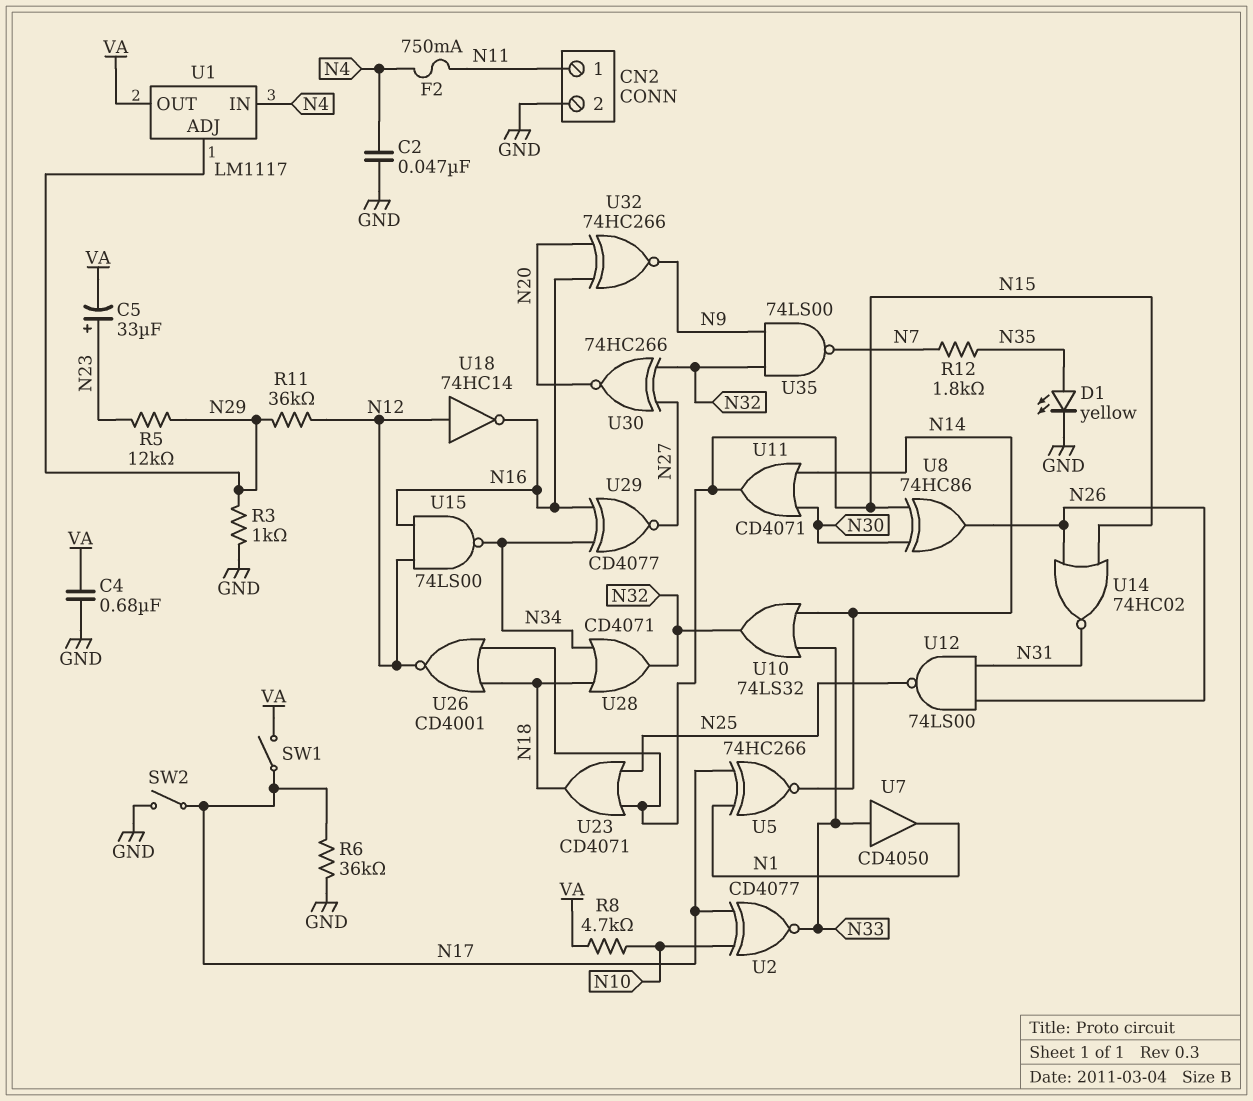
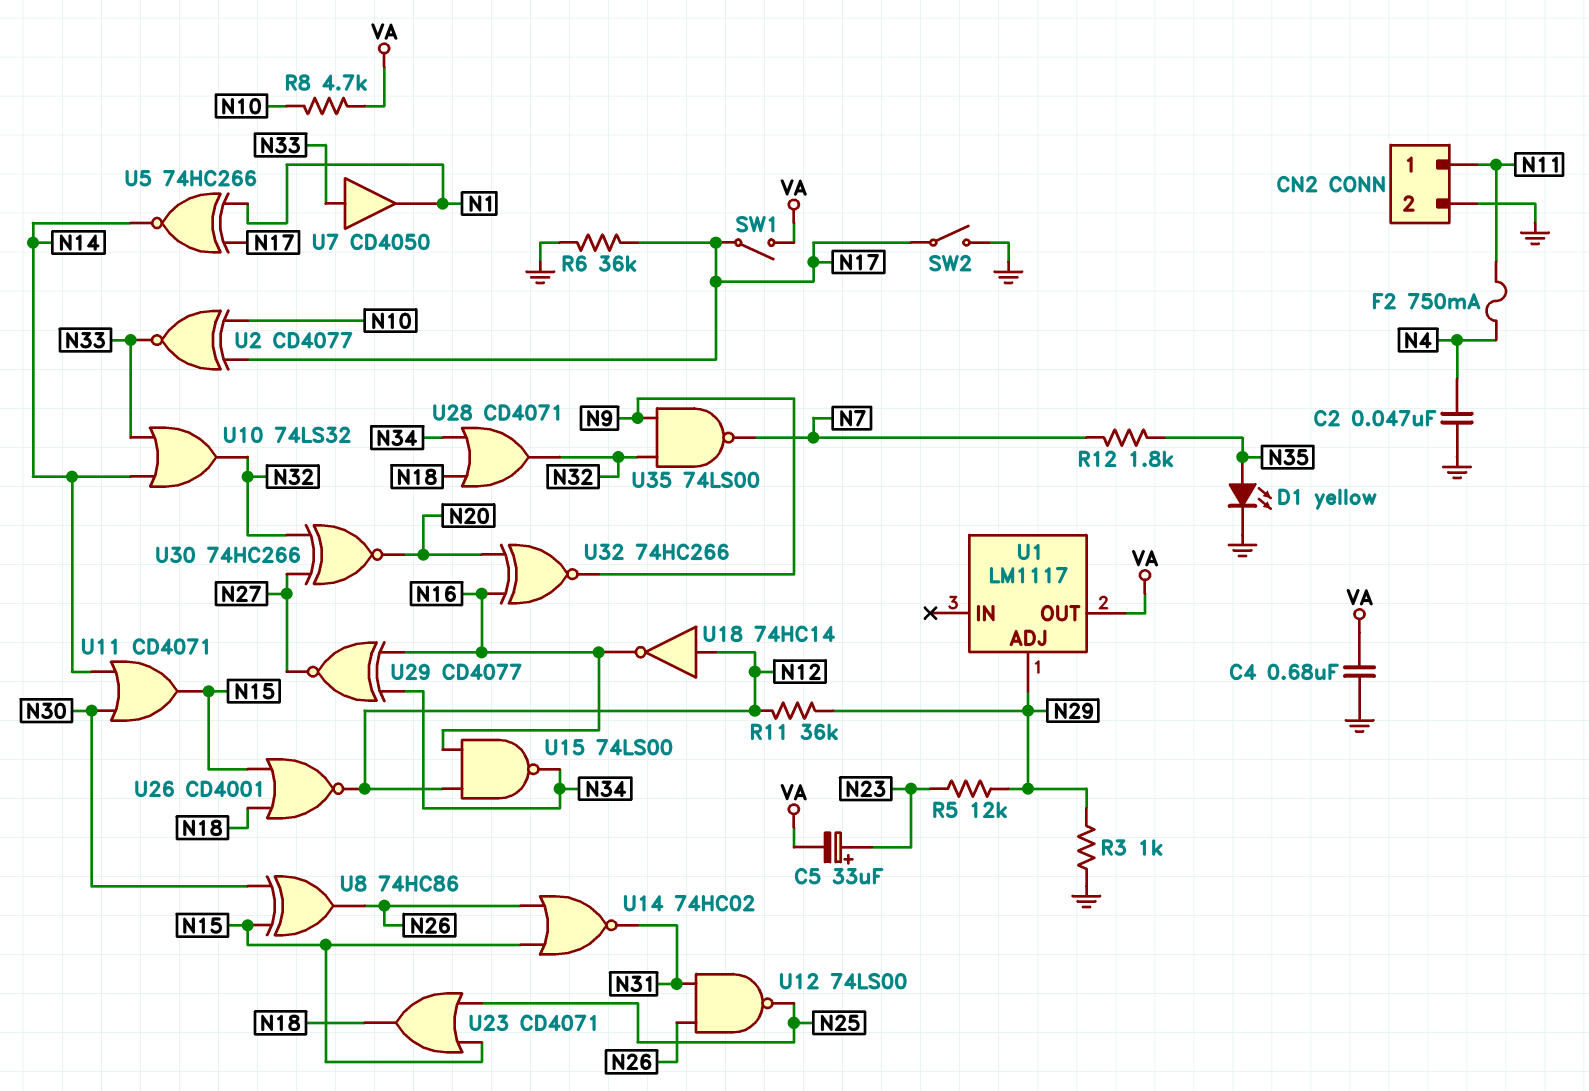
U1 pin IN: N4 -> none

